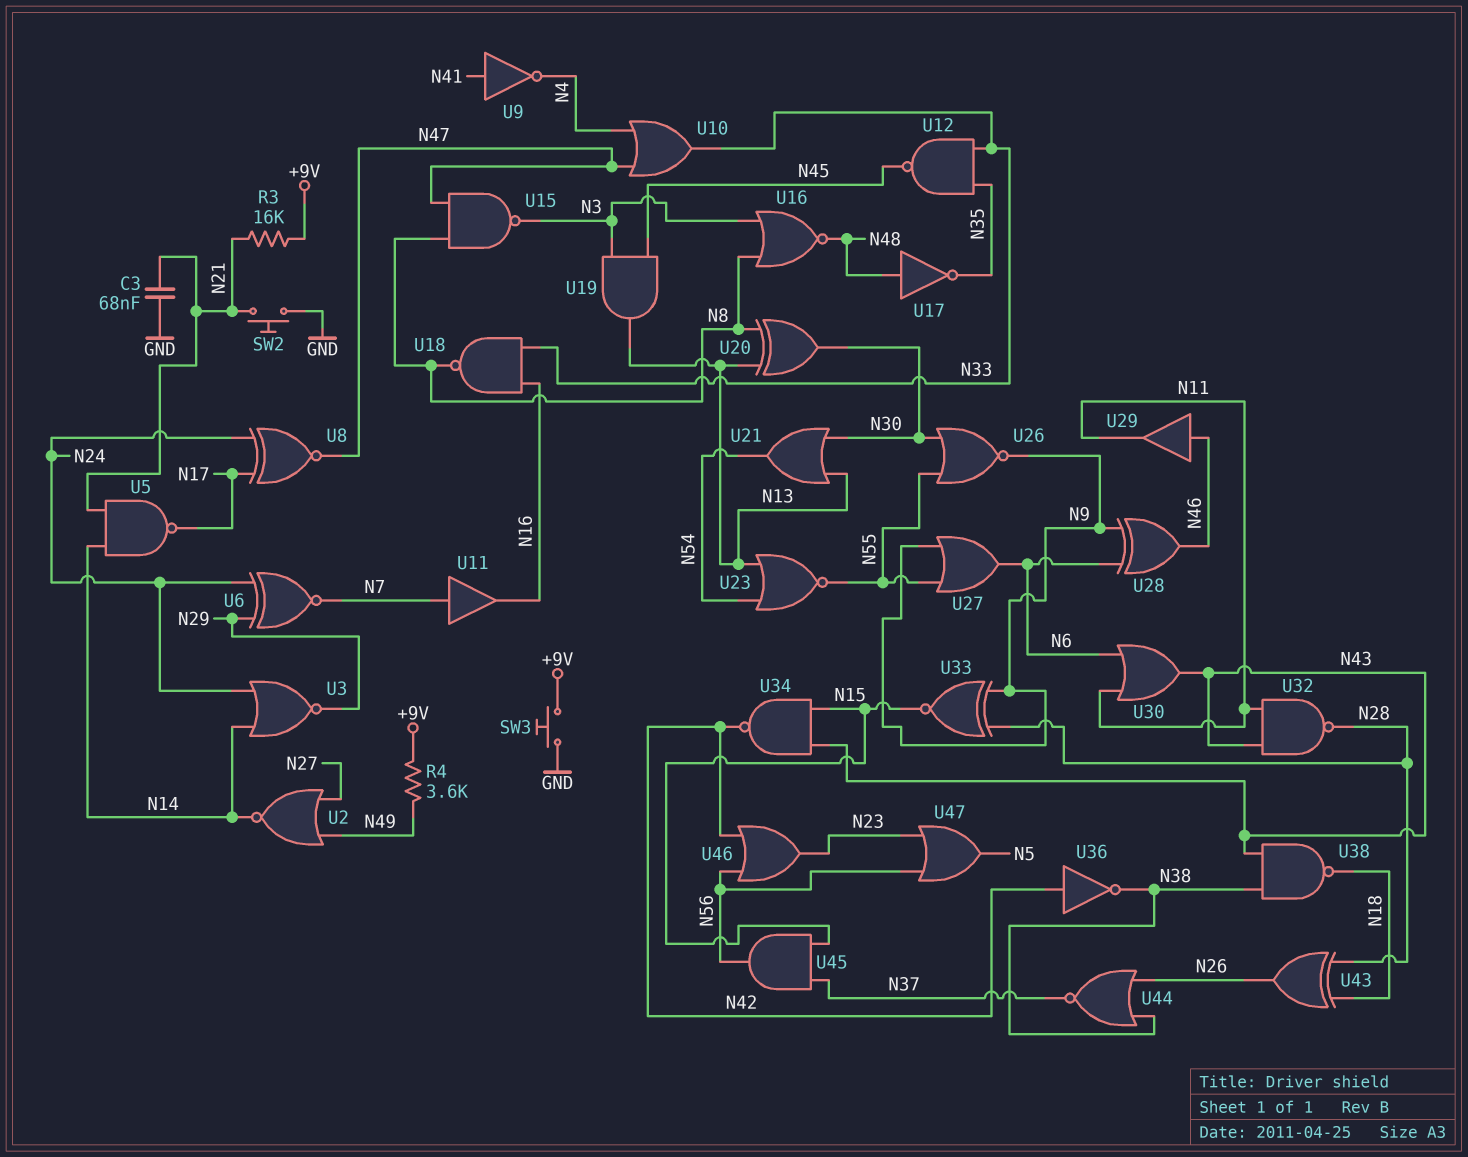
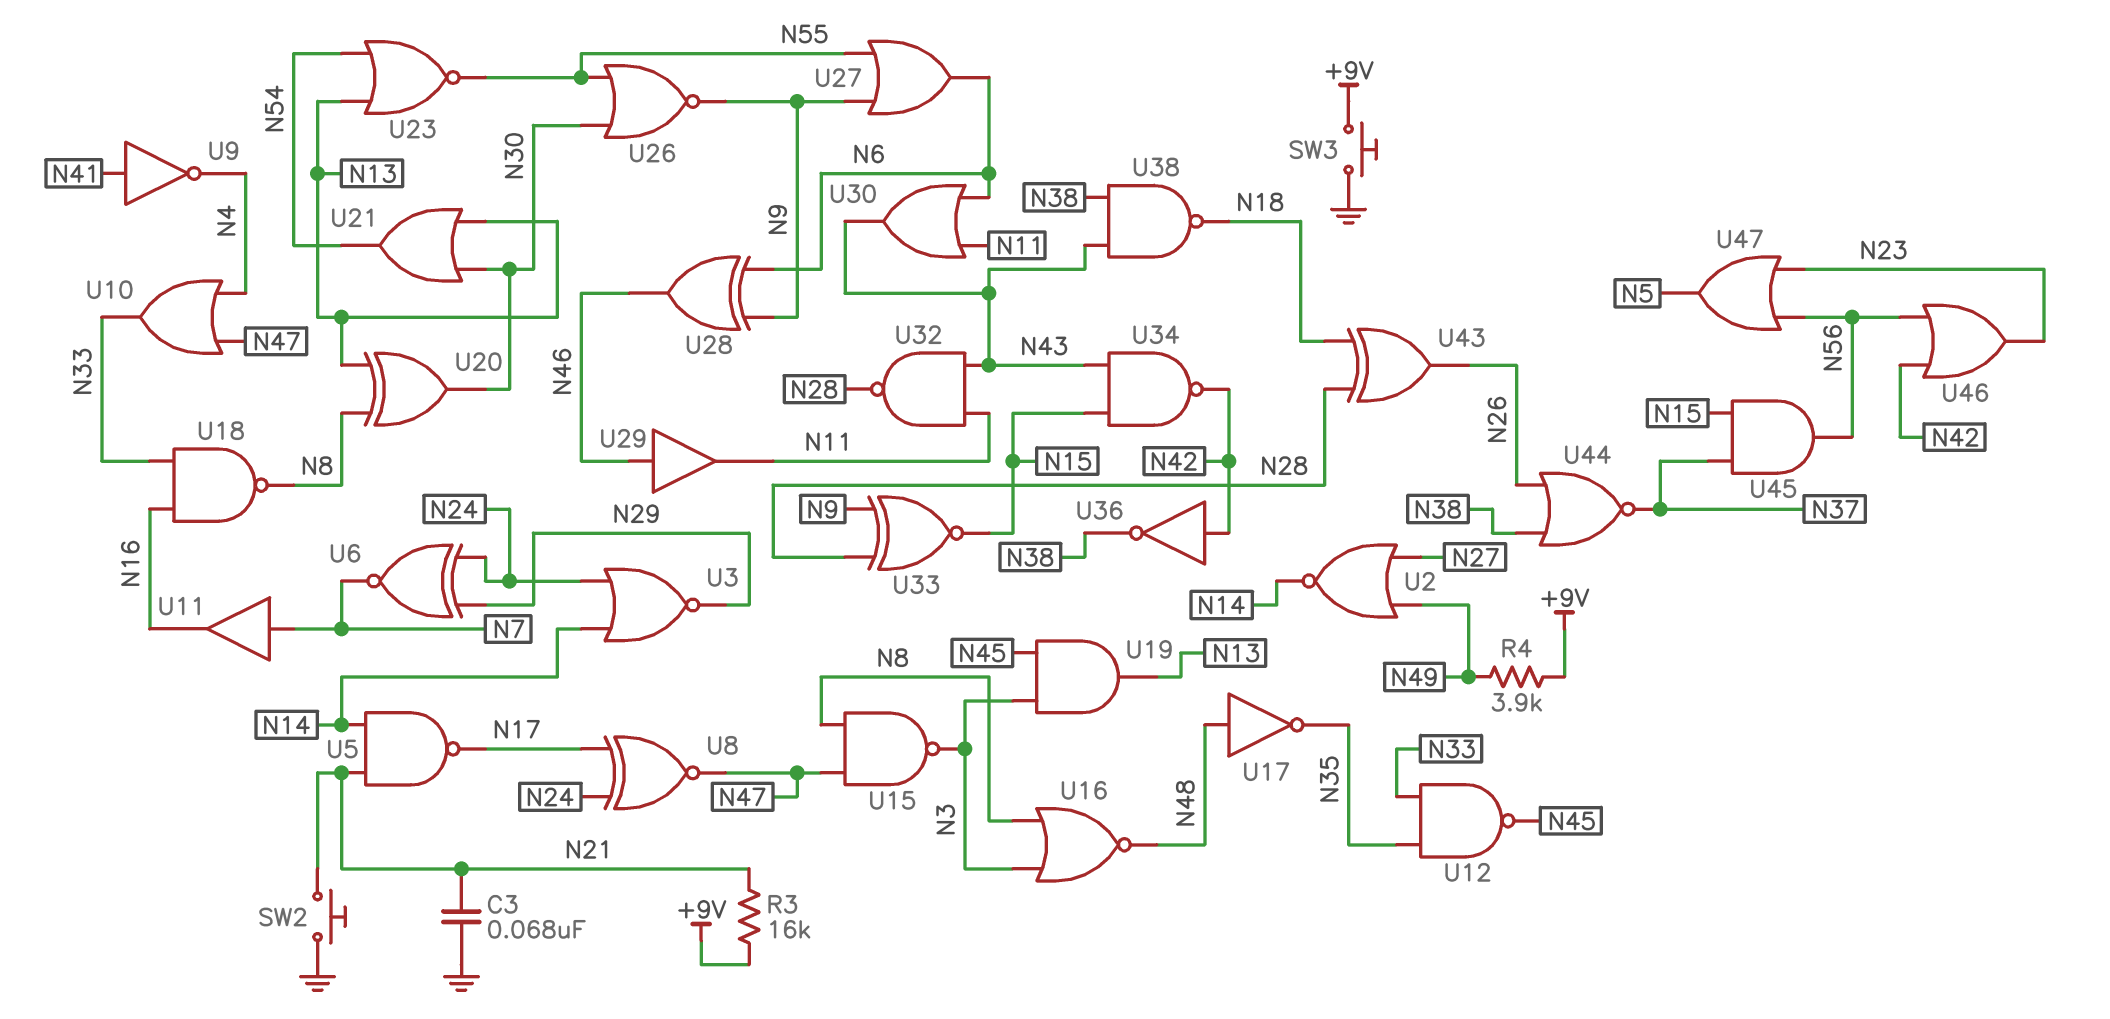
R4: 3.6k (+9V, N49) -> 3.9k (+9V, N49)

